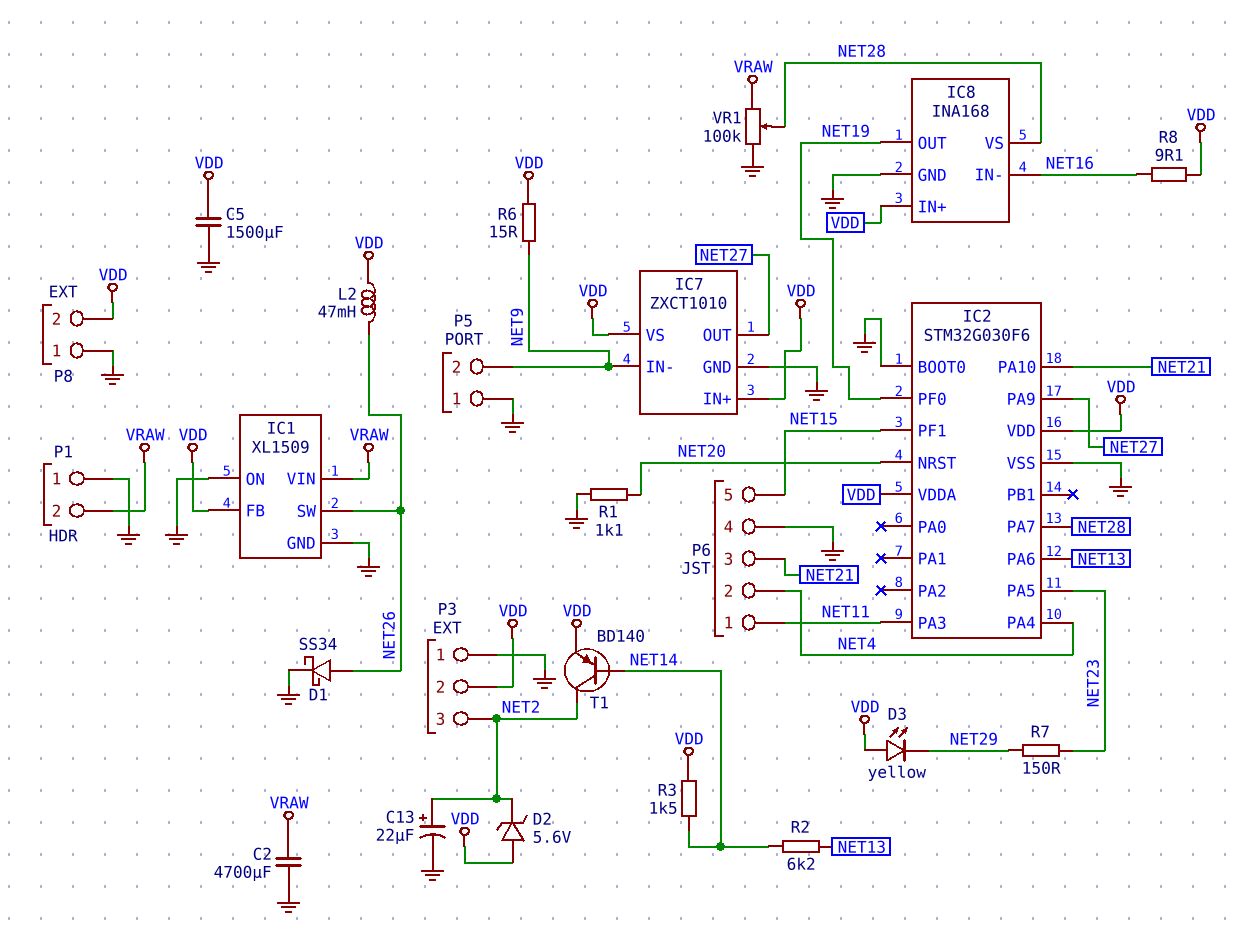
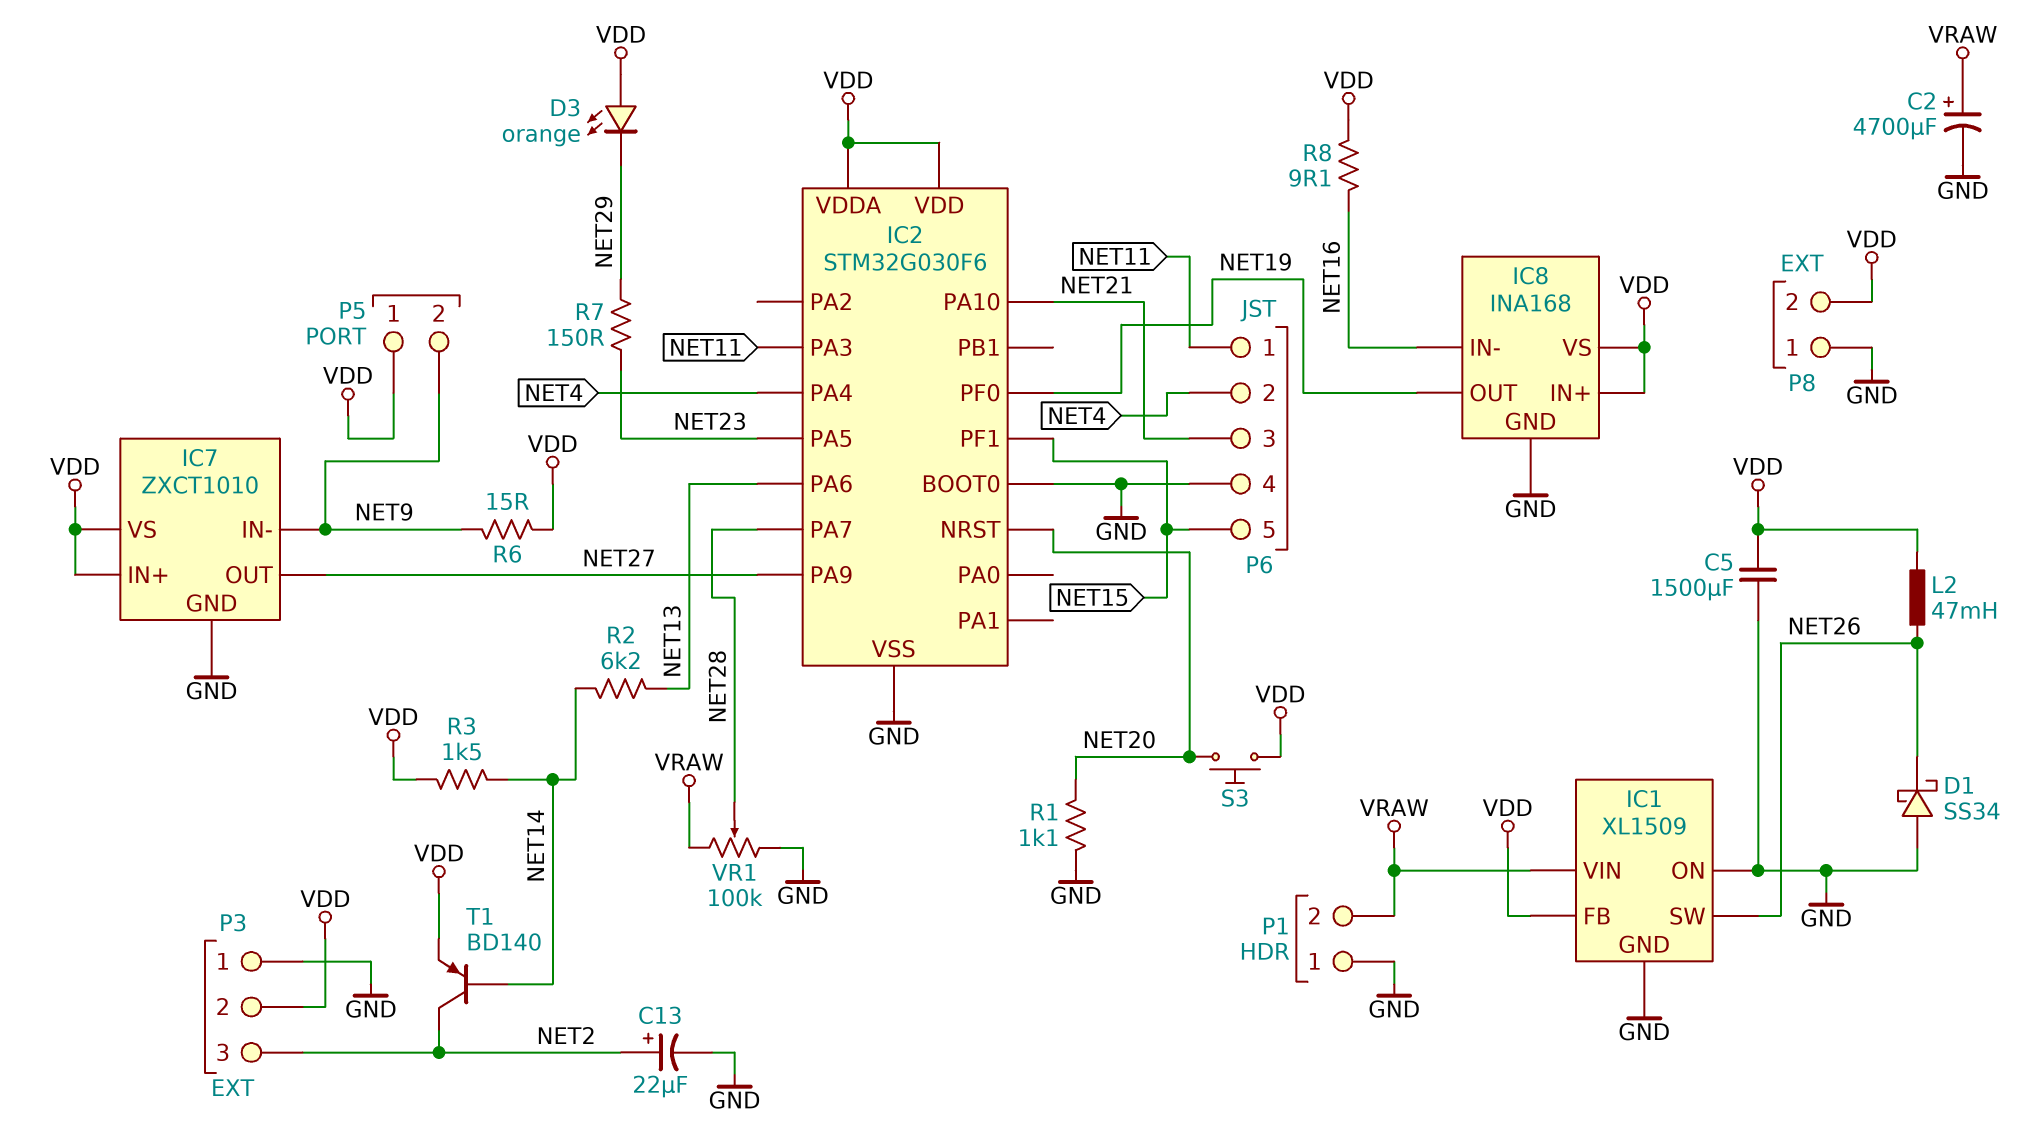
C2: 4700uF (GND, VRAW) -> 4700uF (plus VRAW, minus GND)
D1: schottky SS34 (A NET26, K GND) -> schottky SS34 (A GND, K NET26)
D2: zener 5.6V (A VDD, K NET2) -> none
D3: LED yellow (A VDD, K NET29) -> LED orange (A VDD, K NET29)
IC8 pin VS: NET28 -> VDD
P5 pin 1: GND -> VDD
S3: none -> button (NET20, VDD)

